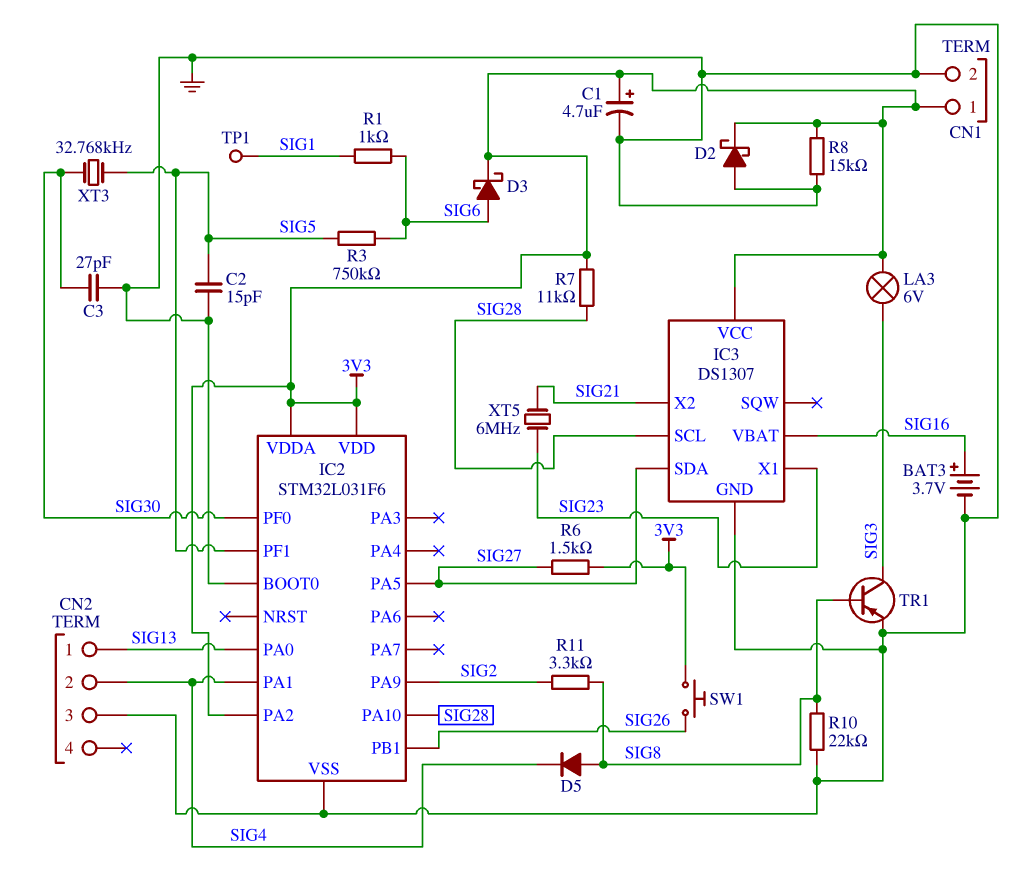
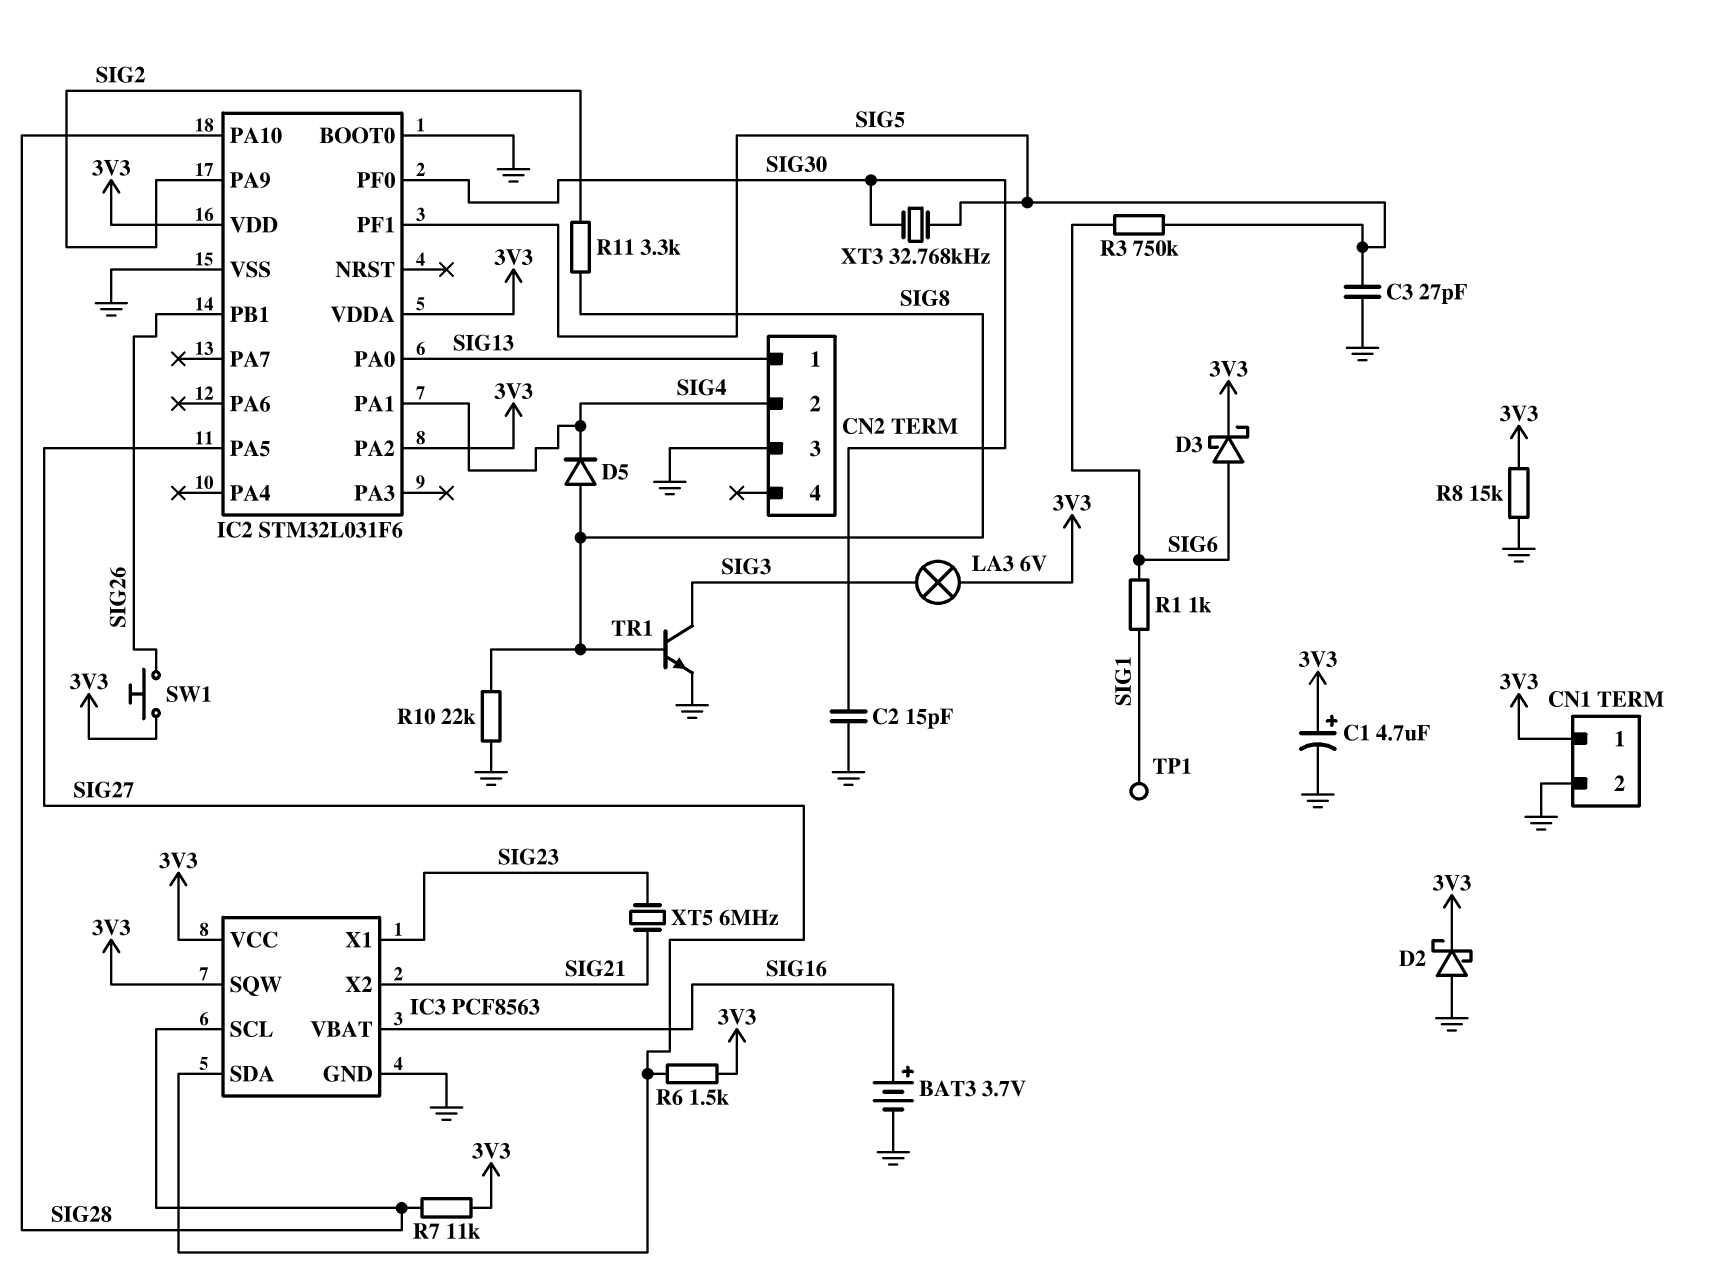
C2: 15pF (GND, SIG5) -> 15pF (GND, SIG30)
C3: 27pF (GND, SIG30) -> 27pF (GND, SIG5)
IC3: DS1307 -> PCF8563
IC3 pin SQW: none -> 3V3
TR1: PNP (B SIG8, C SIG3, E GND) -> NPN (B SIG8, C SIG3, E GND)

